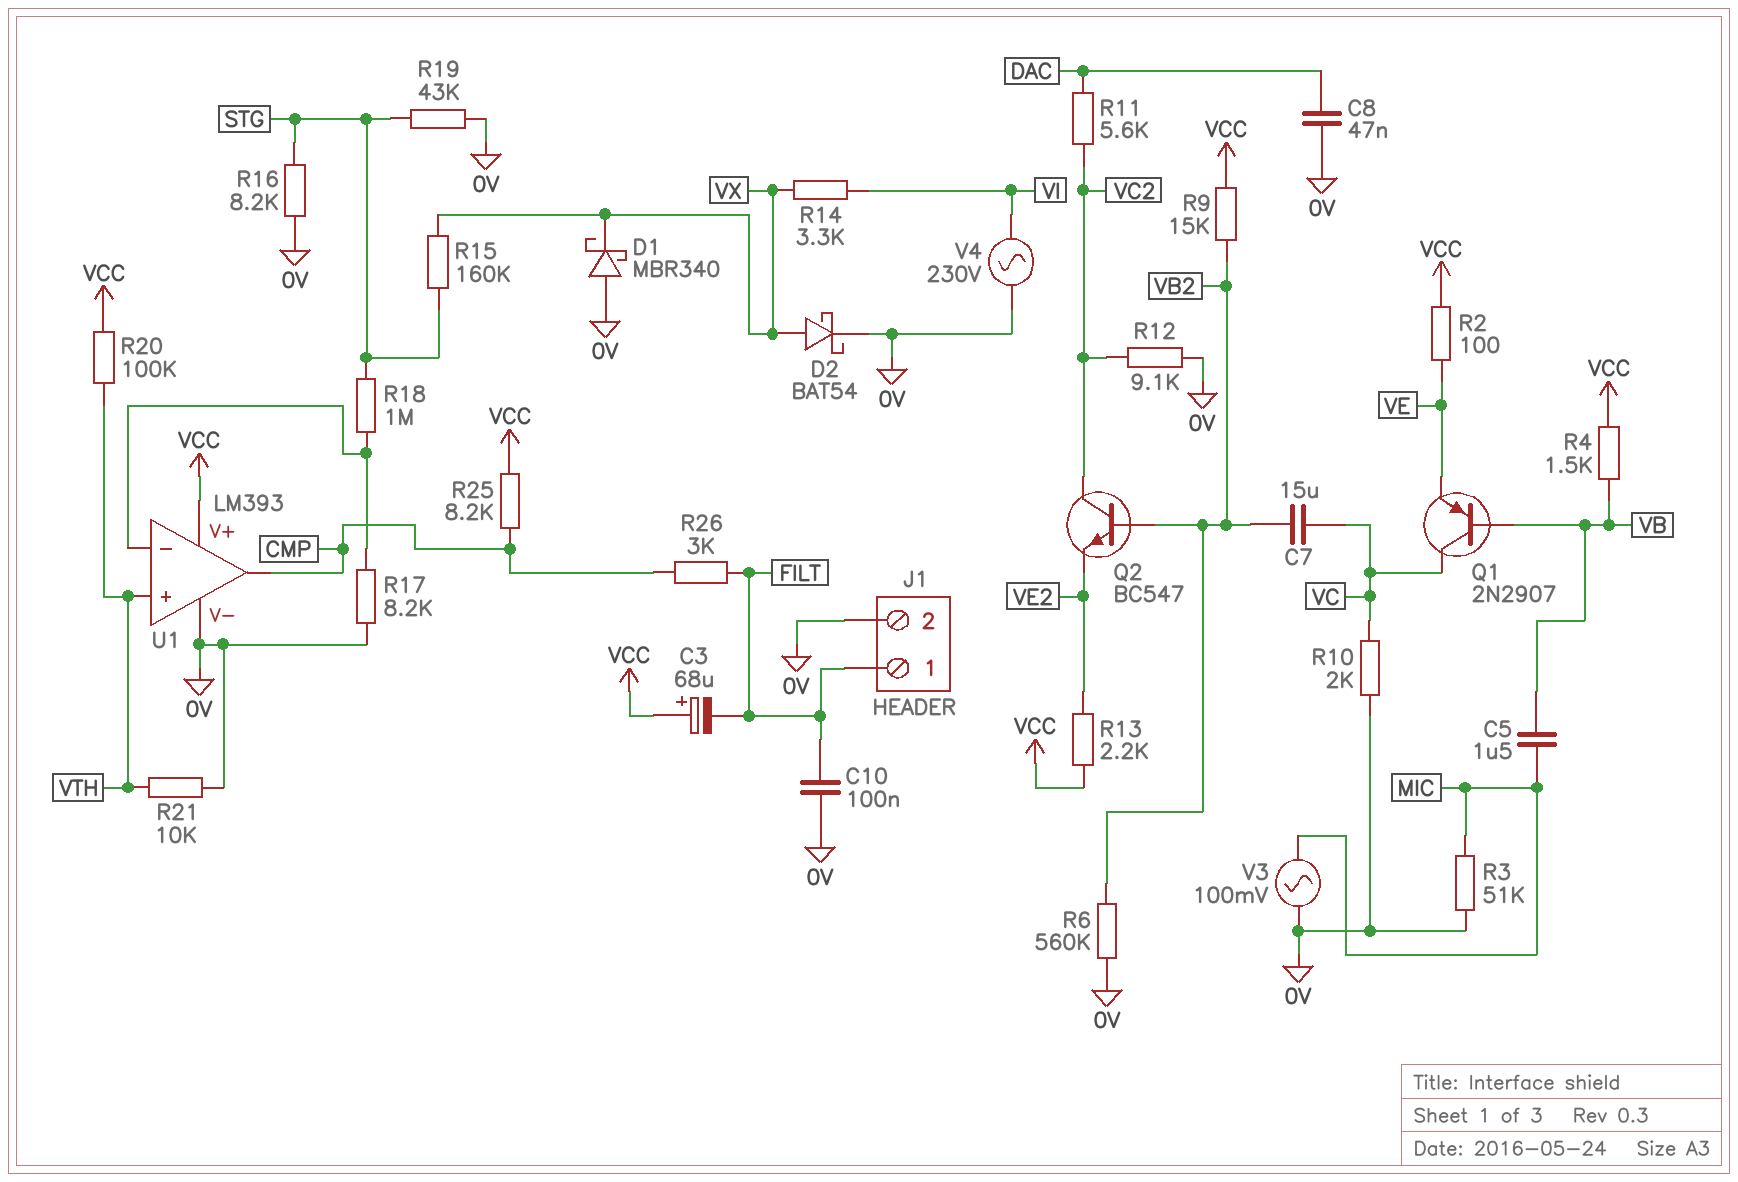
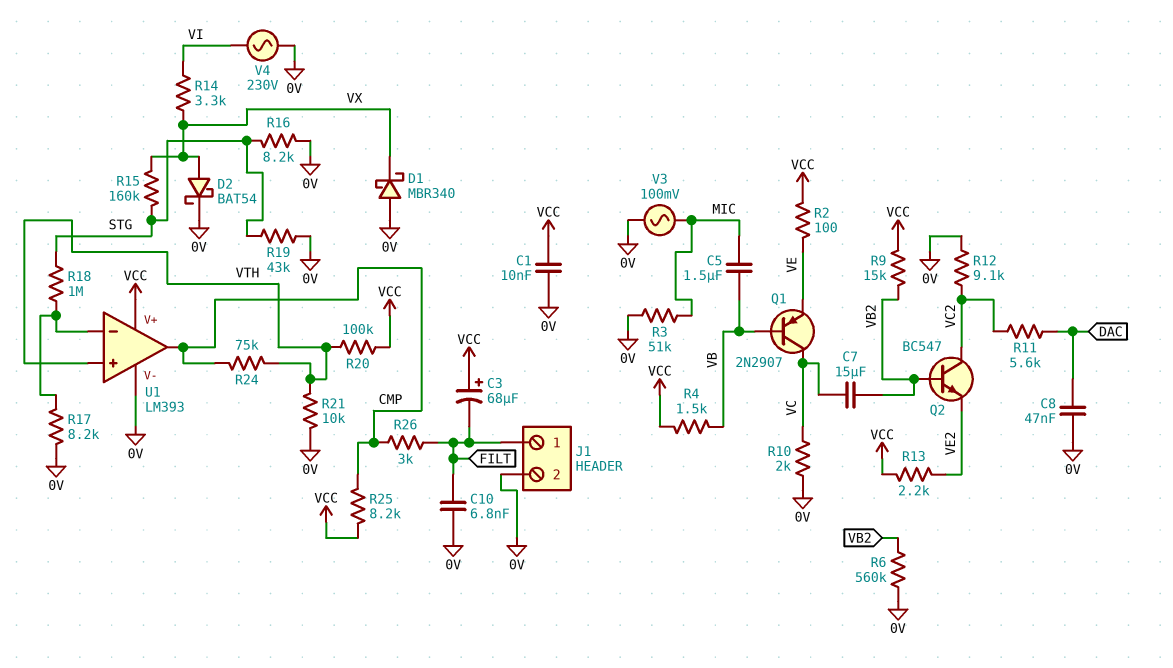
C1: none -> 10nF (0V, VCC)
C10: 100nF (0V, FILT) -> 6.8nF (0V, FILT)
R24: none -> 75k (CMP, VTH)

